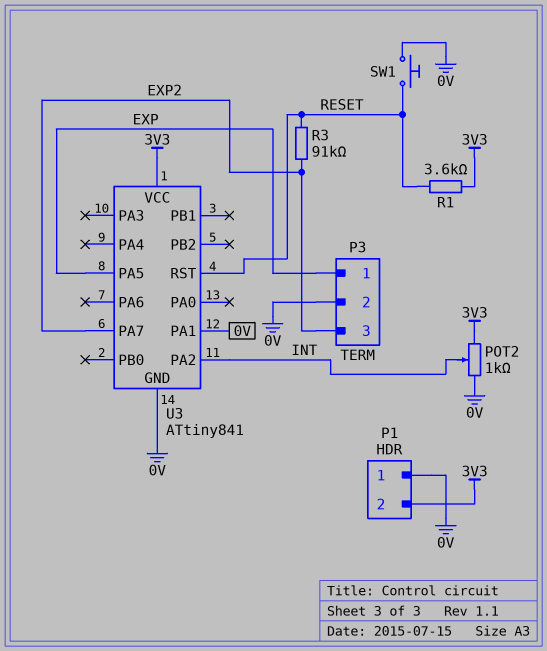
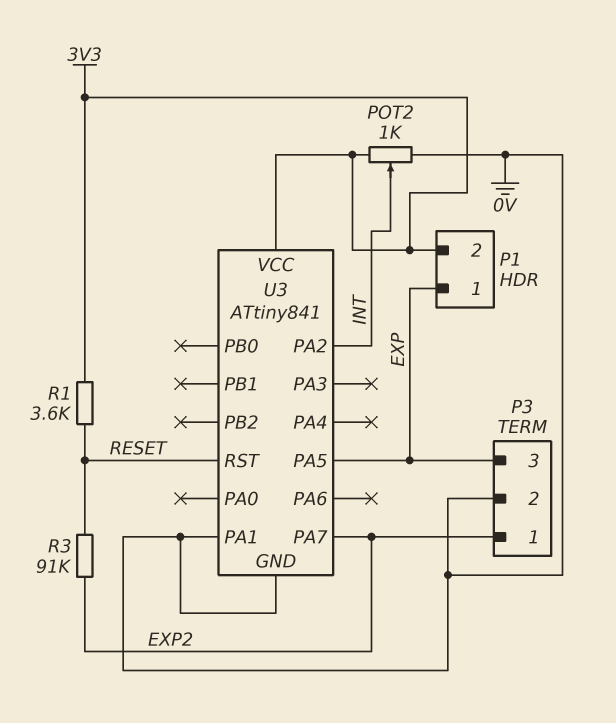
P1 pin 1: 0V -> EXP
P3 pin 1: EXP -> EXP2
P3 pin 3: EXP2 -> EXP
SW1: button (0V, RESET) -> none

